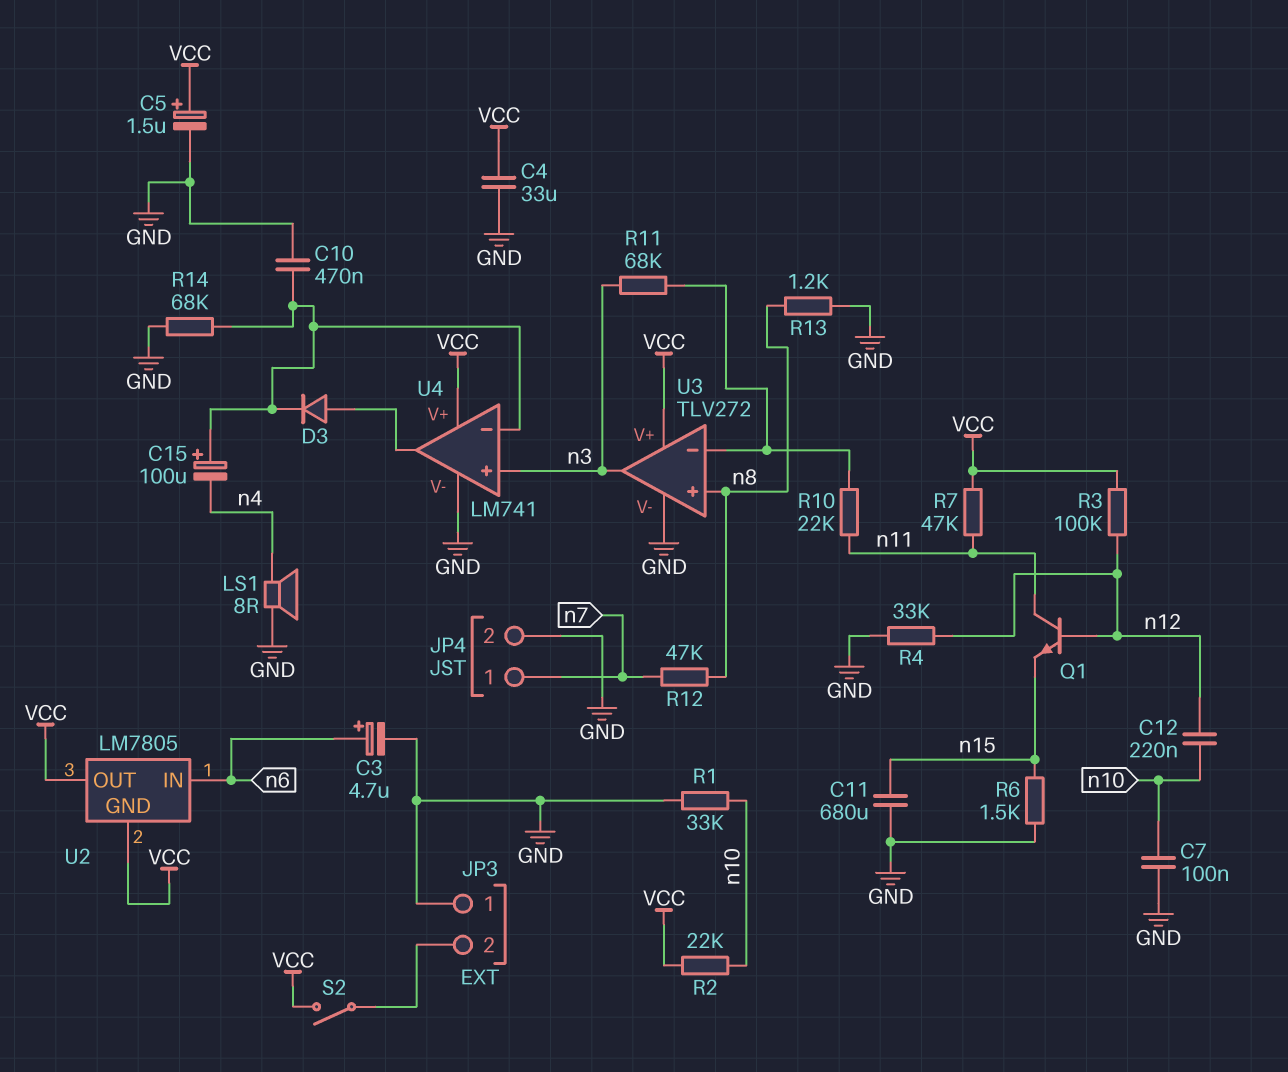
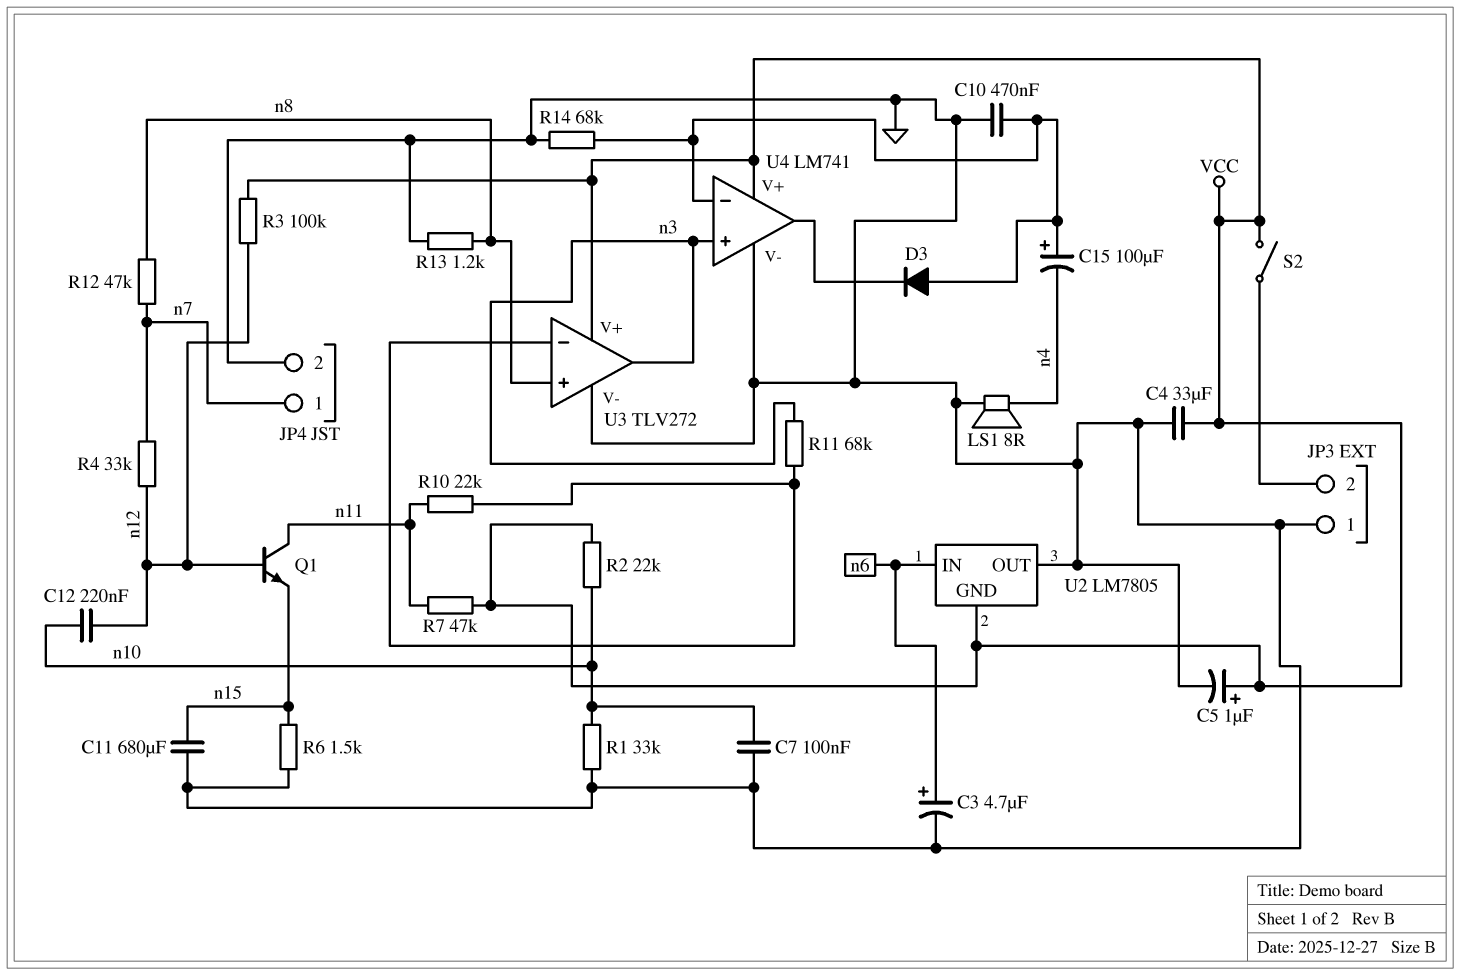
C5: 1.5uF (plus VCC, minus GND) -> 1uF (plus VCC, minus GND)
D3: diode (A U4/out, K U4/in-) -> diode (A U4/in-, K U4/out)
R4: 33k (GND, n12) -> 33k (n7, n12)
U2 pin OUT: VCC -> GND

